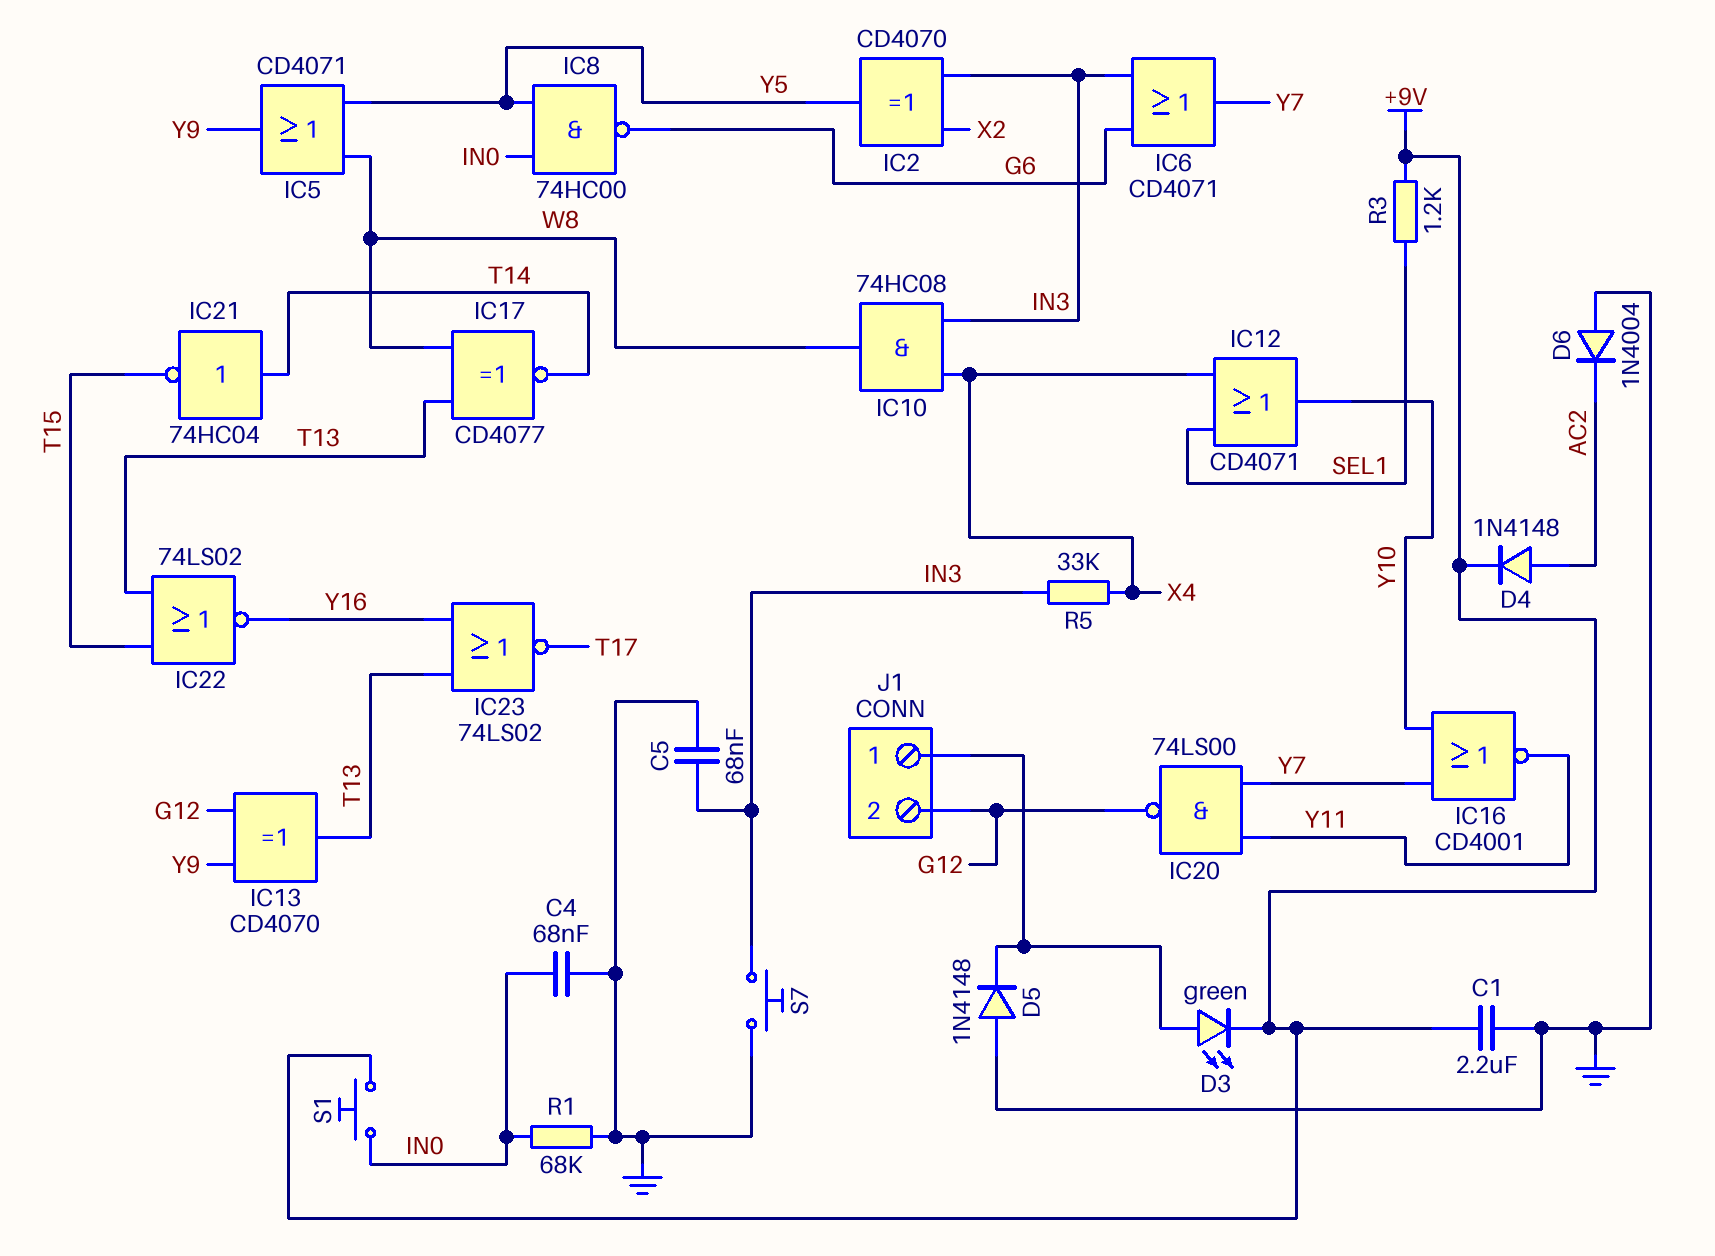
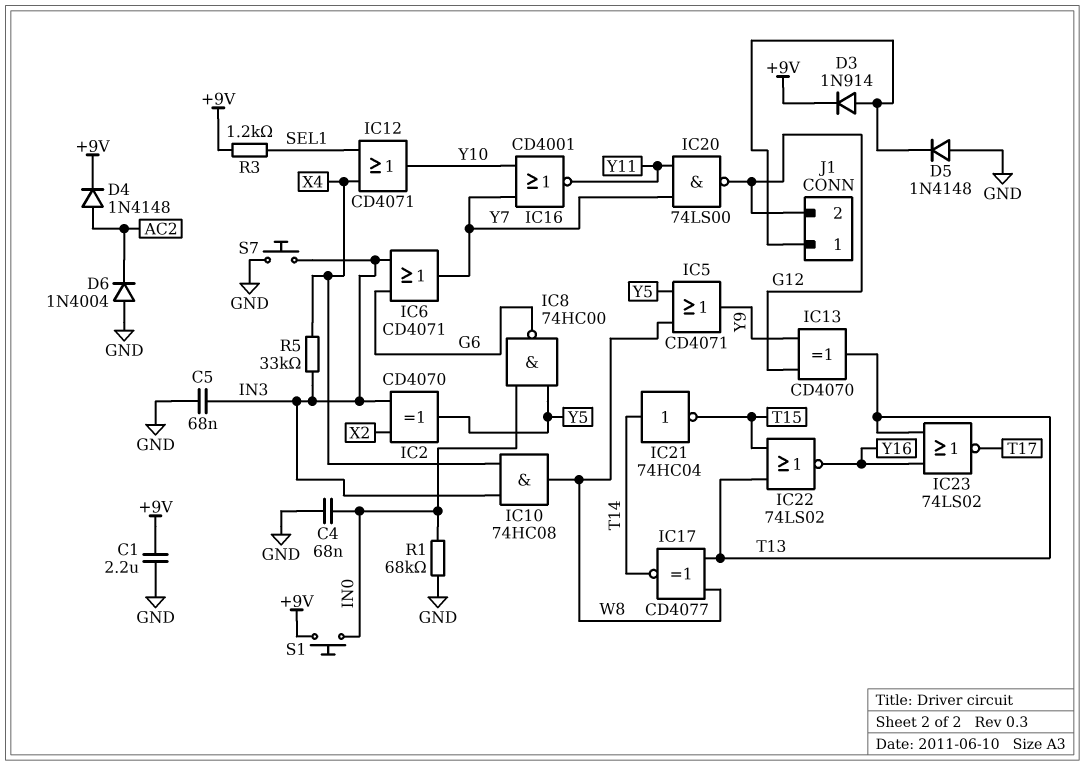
D3: LED green (A J1/1, K +9V) -> diode 1N914 (A J1/1, K +9V)

